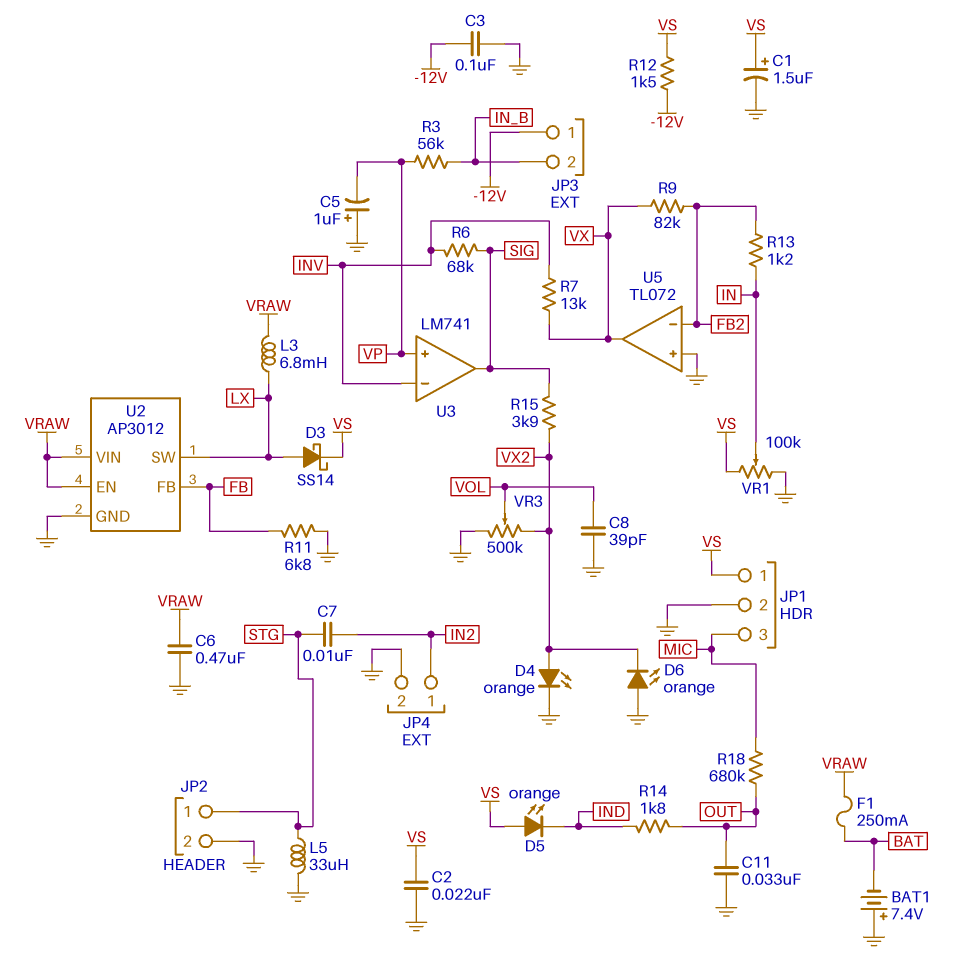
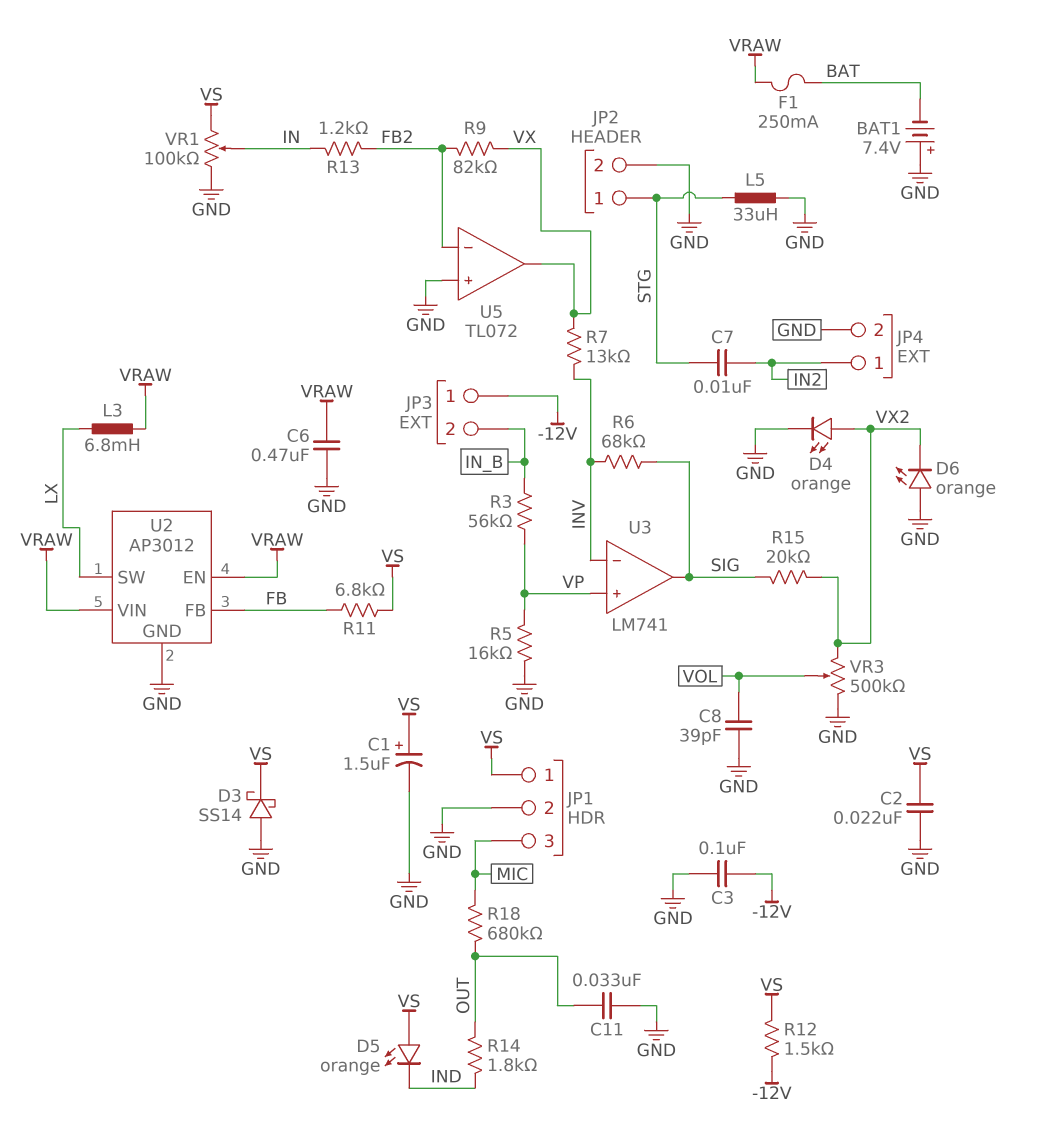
C5: 1uF (plus GND, minus VP) -> none
D3: schottky SS14 (A LX, K VS) -> schottky SS14 (A GND, K VS)
R5: none -> 16k (GND, VP)
R11: 6.8k (FB, GND) -> 6.8k (FB, VS)
R15: 3.9k (SIG, VX2) -> 20k (SIG, VX2)

